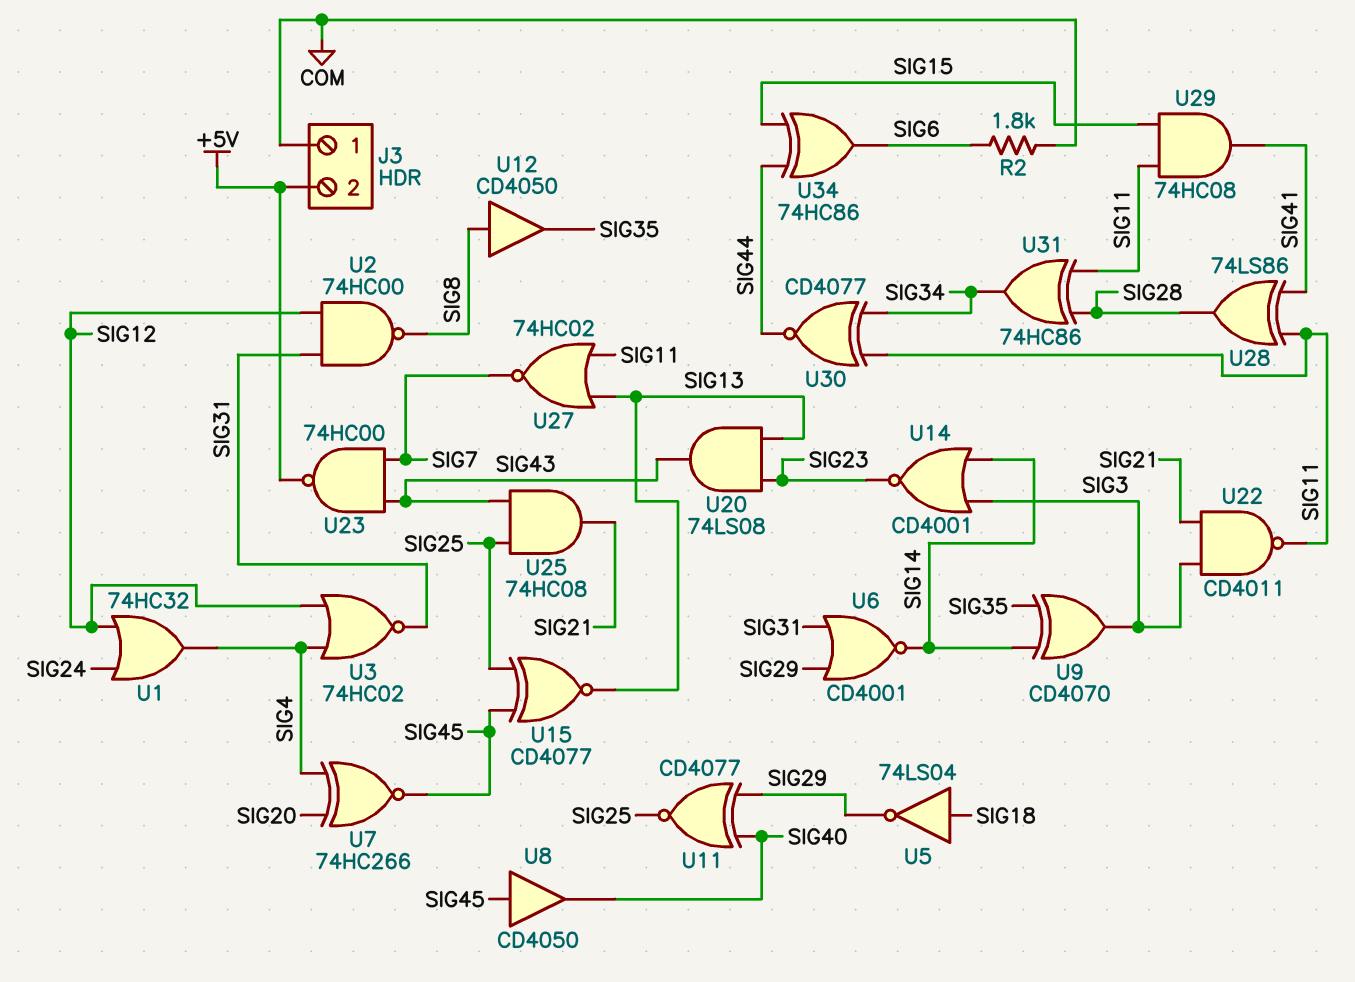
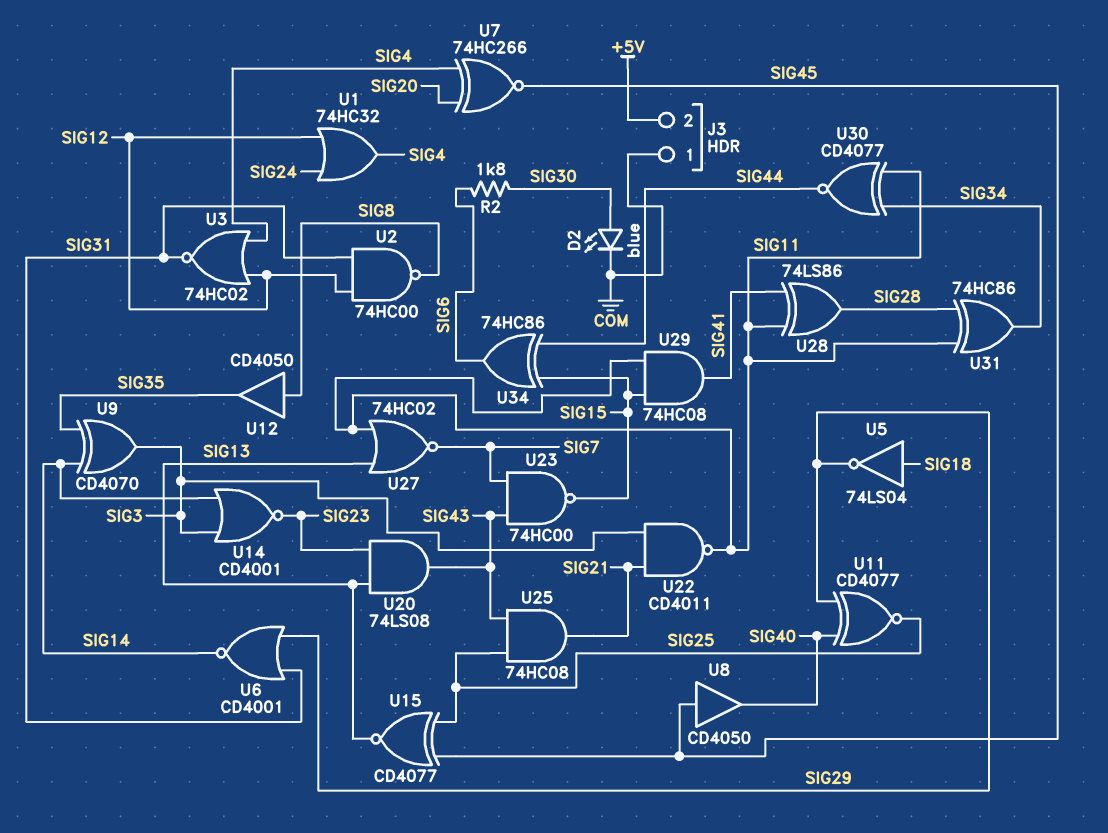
D2: none -> LED blue (A SIG30, K COM)
R2: 1.8k (COM, SIG6) -> 1.8k (SIG6, SIG30)
U23: NAND 74HC00 (in SIG7, in SIG43, out +5V) -> NAND 74HC00 (in SIG7, in SIG43, out SIG15)

